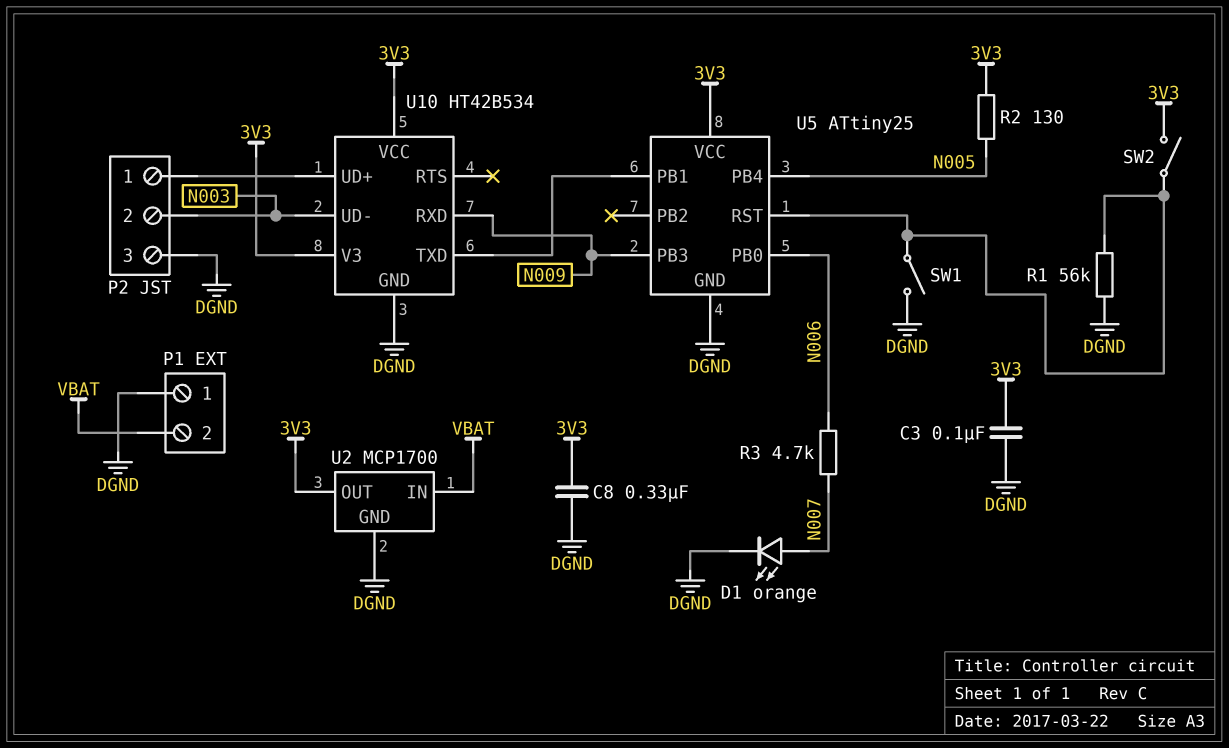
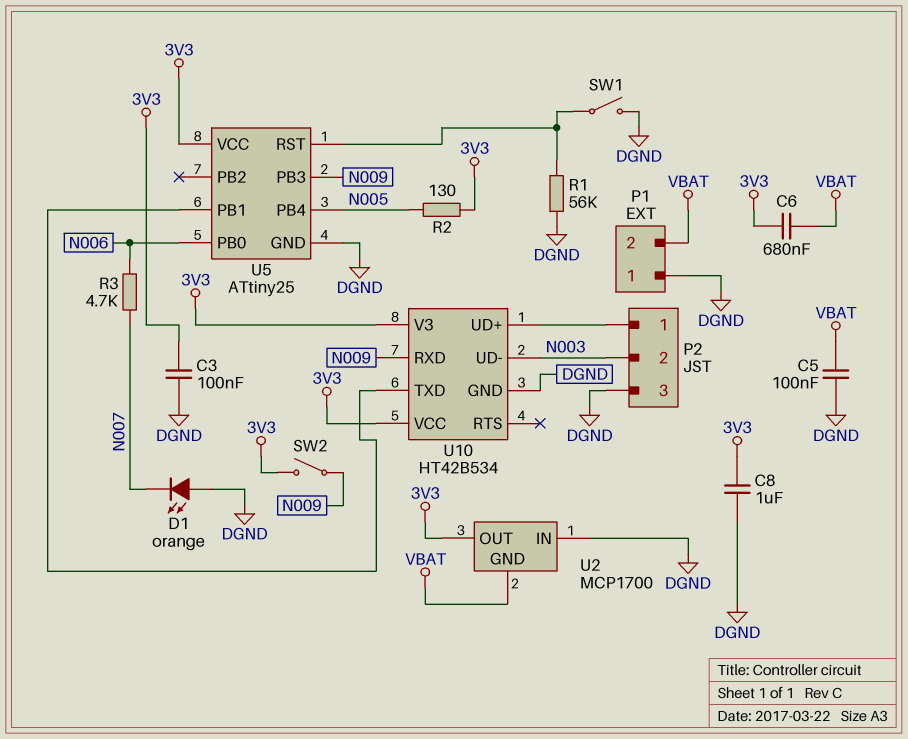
C5: none -> 100nF (DGND, VBAT)
C6: none -> 680nF (3V3, VBAT)
C8: 330nF (3V3, DGND) -> 1uF (3V3, DGND)
D1: LED orange (A N007, K DGND) -> LED orange (A DGND, K N007)
SW2: switch (3V3, U5/RST) -> switch (3V3, N009)
U2 pin GND: DGND -> VBAT
U2 pin IN: VBAT -> DGND

